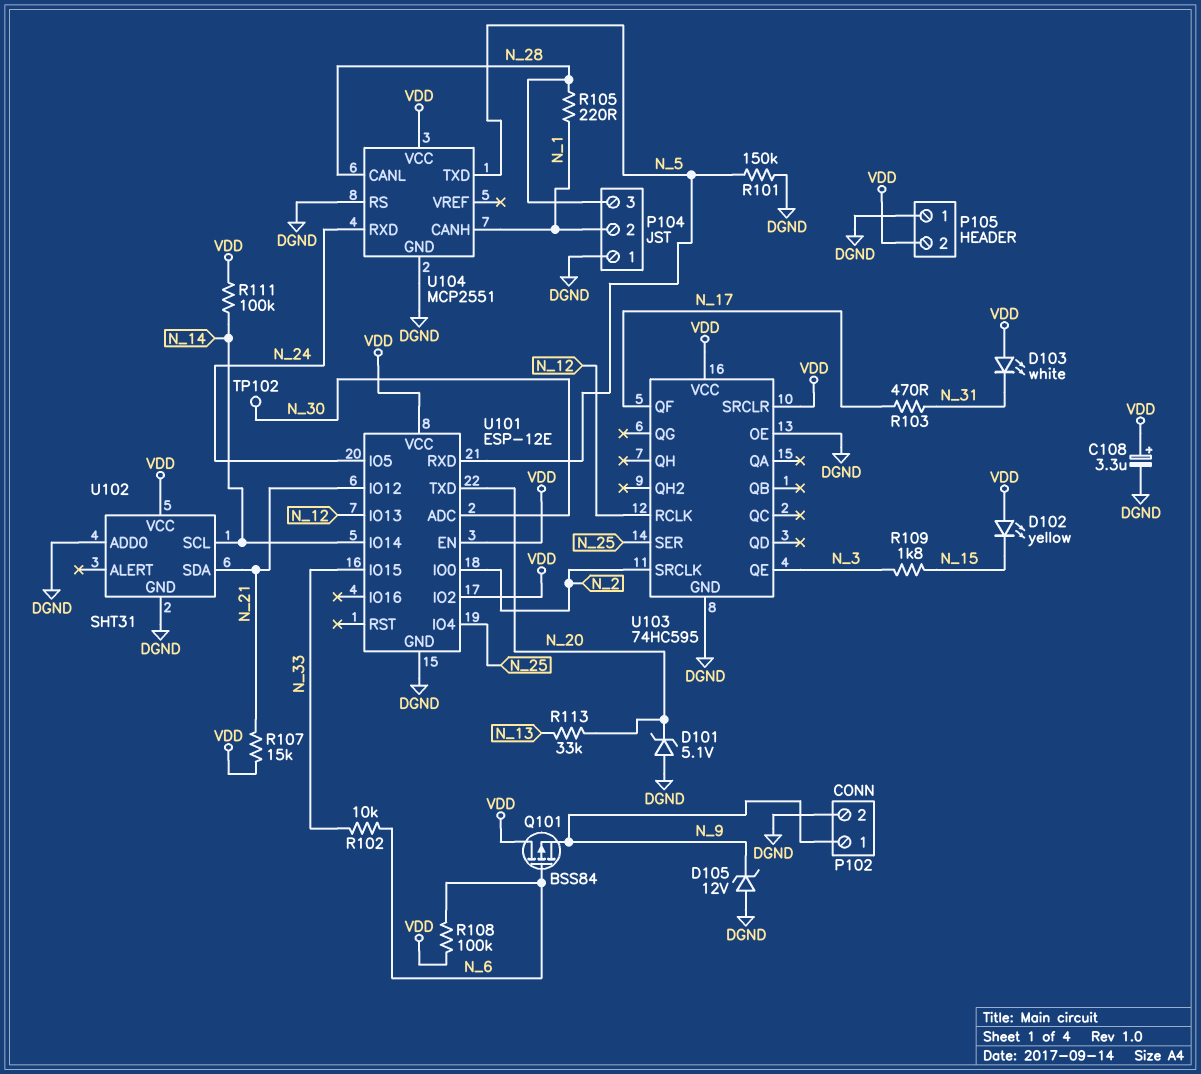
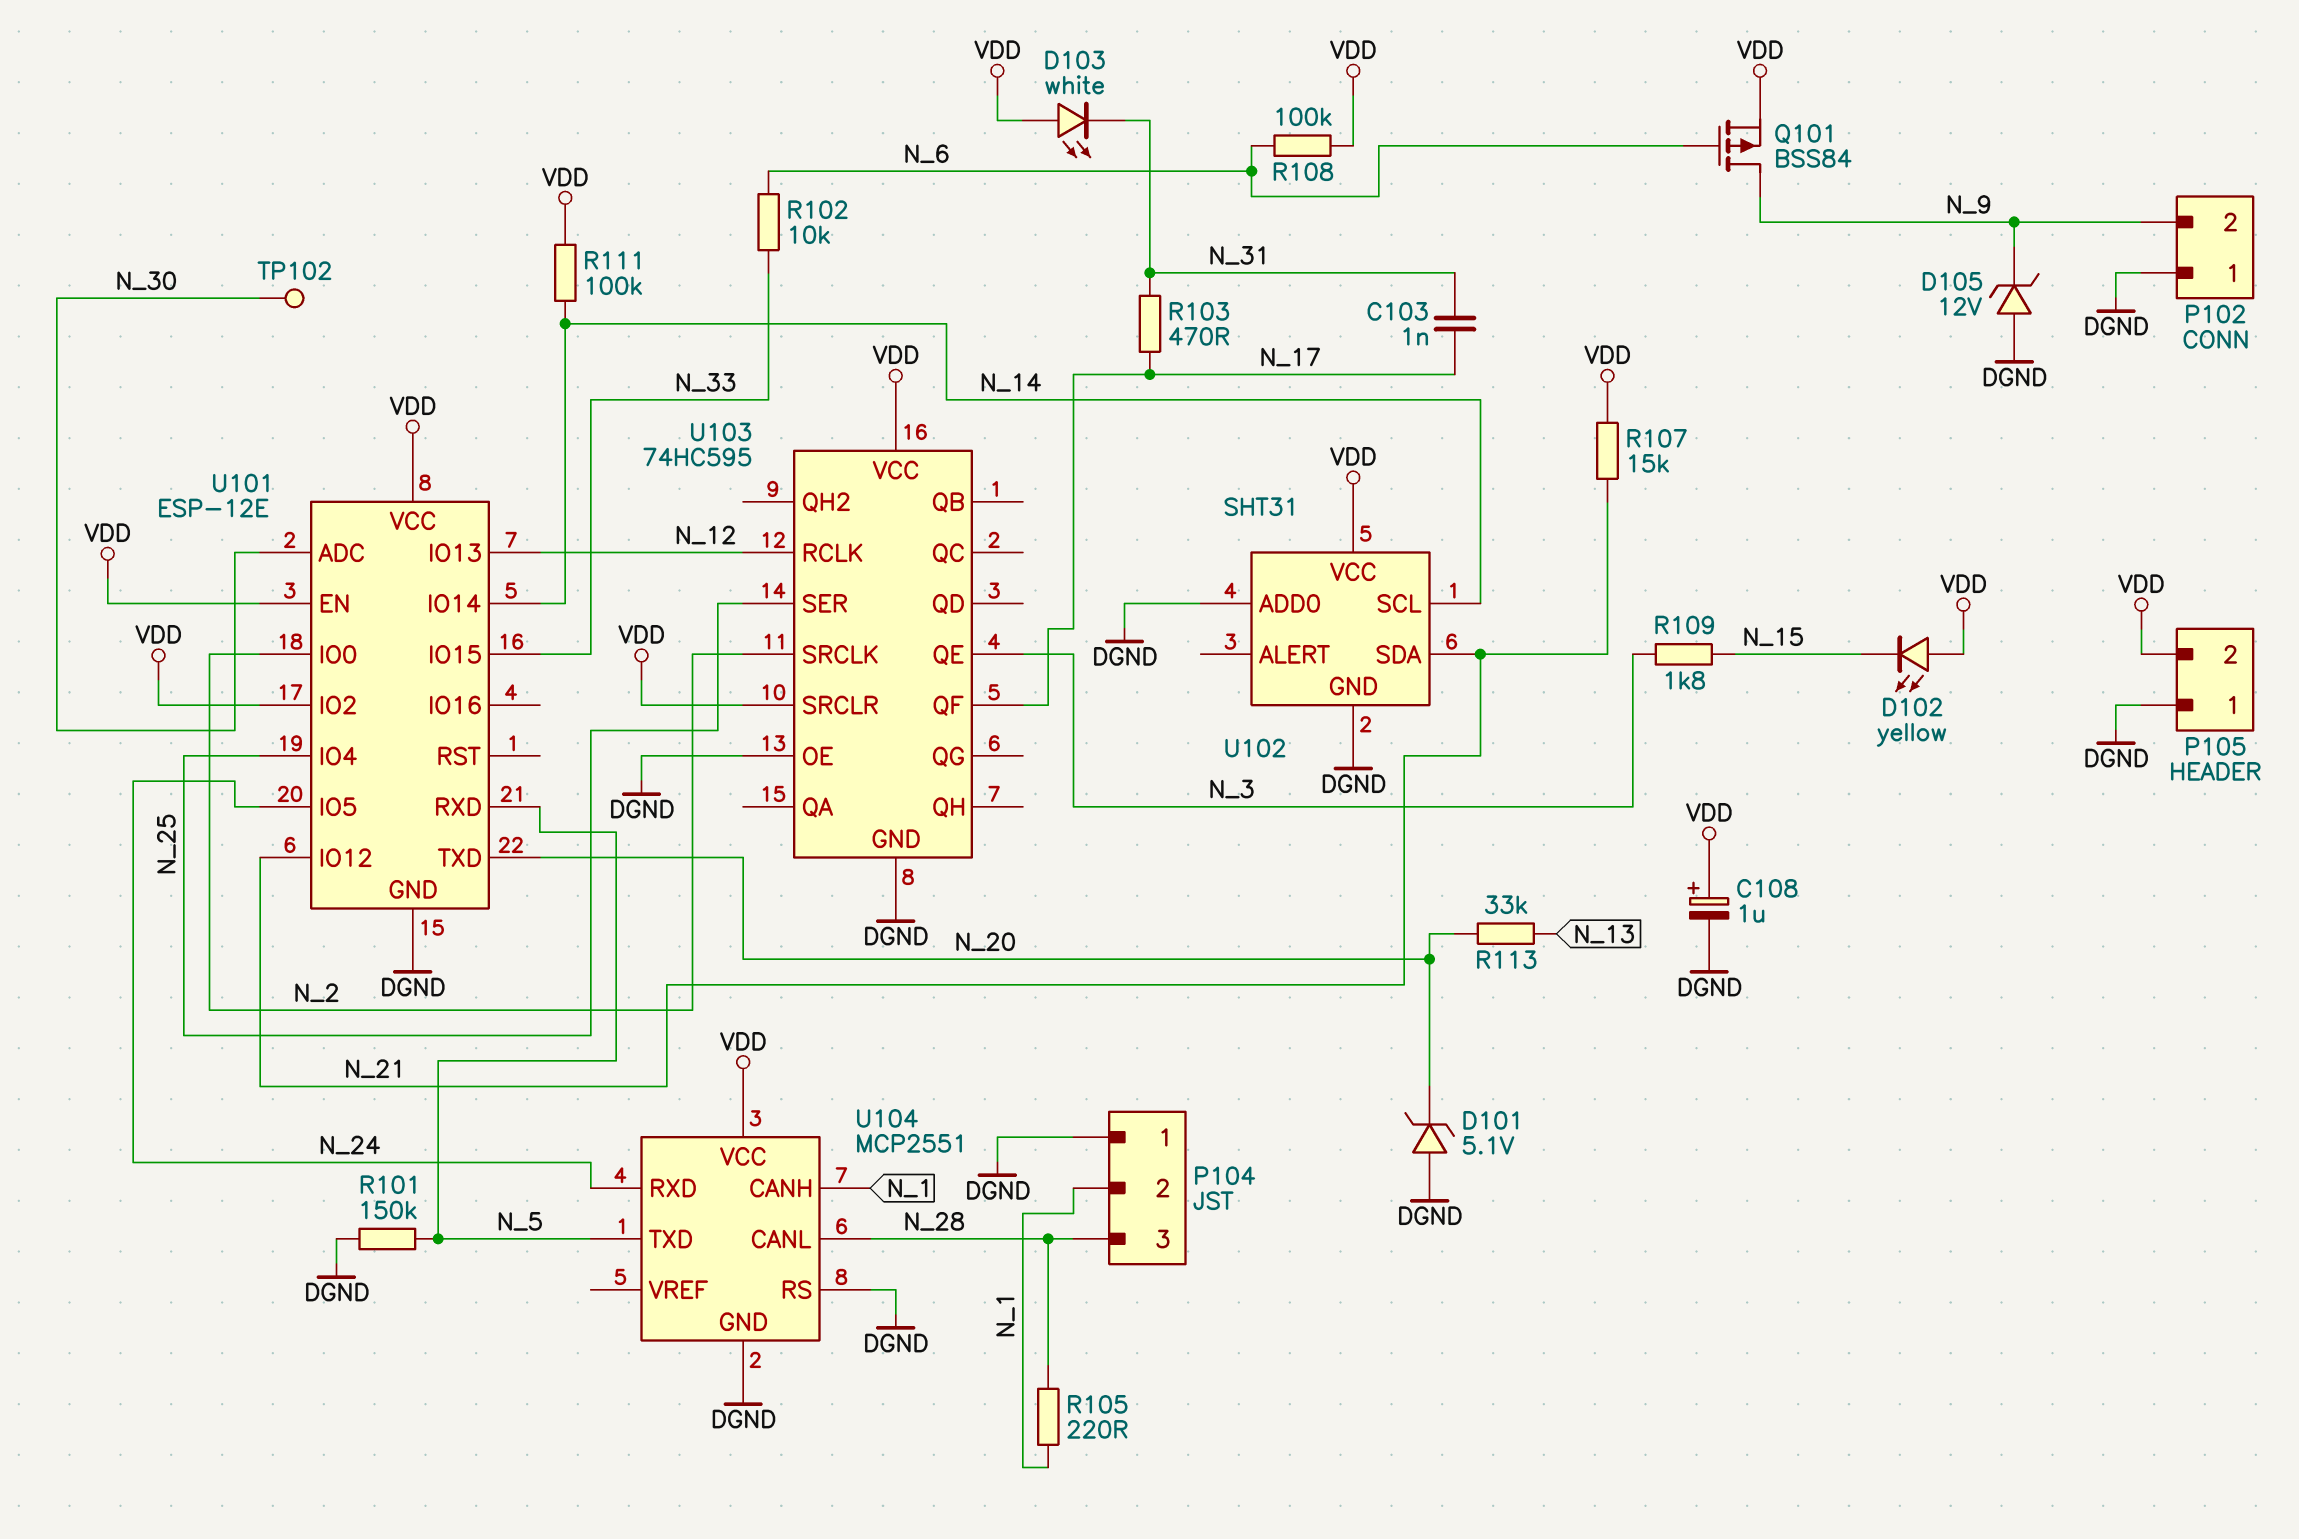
C103: none -> 1nF (N_17, N_31)
C108: 3.3uF (plus VDD, minus DGND) -> 1uF (plus VDD, minus DGND)
P102 pin 1: N_9 -> DGND
P102 pin 2: DGND -> N_9
Q101: PMOS BSS84 (G N_6, D VDD, S N_9) -> PMOS BSS84 (G N_6, D N_9, S VDD)

